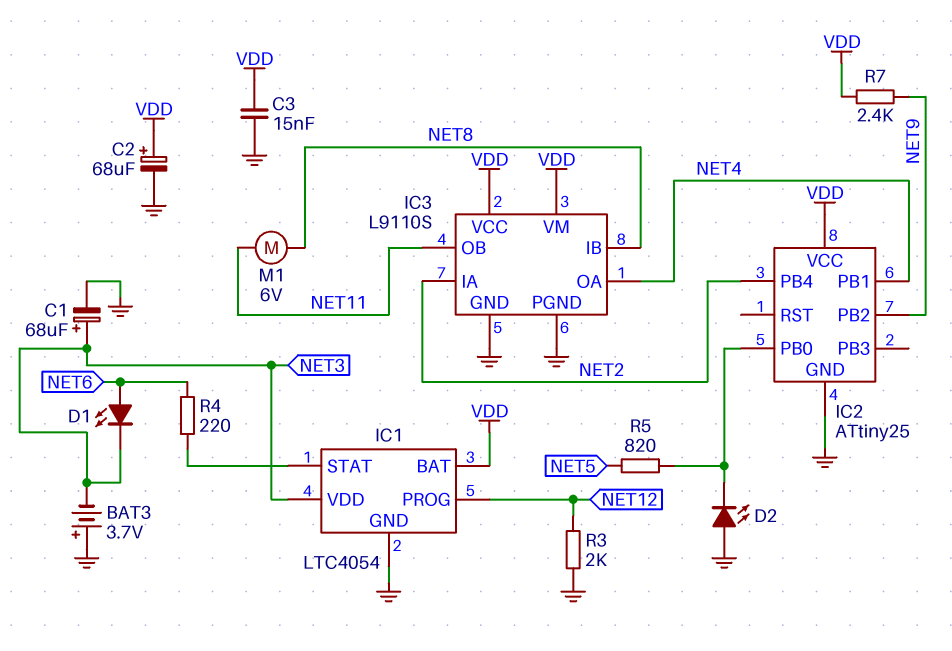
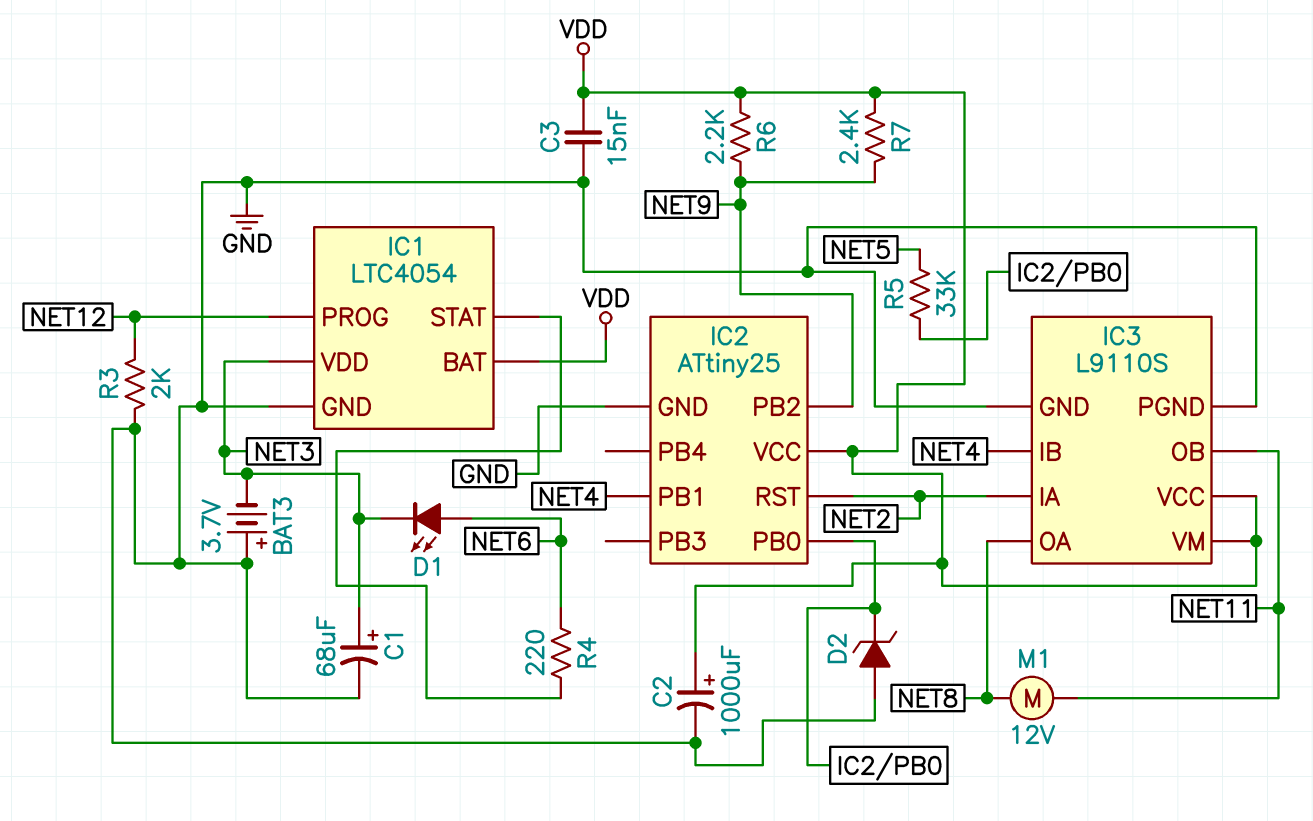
C2: 68uF (plus VDD, minus GND) -> 1000uF (plus VDD, minus GND)
D2: LED (A GND, K IC2/PB0) -> zener (A GND, K IC2/PB0)
IC2 pin PB4: NET2 -> none
IC2 pin RST: none -> NET2
IC3 pin IB: NET8 -> NET4
IC3 pin OA: NET4 -> NET8
M1: motor 6V (NET8, NET11) -> motor 12V (NET8, NET11)
R5: 820 (IC2/PB0, NET5) -> 33k (IC2/PB0, NET5)
R6: none -> 2.2k (NET9, VDD)

